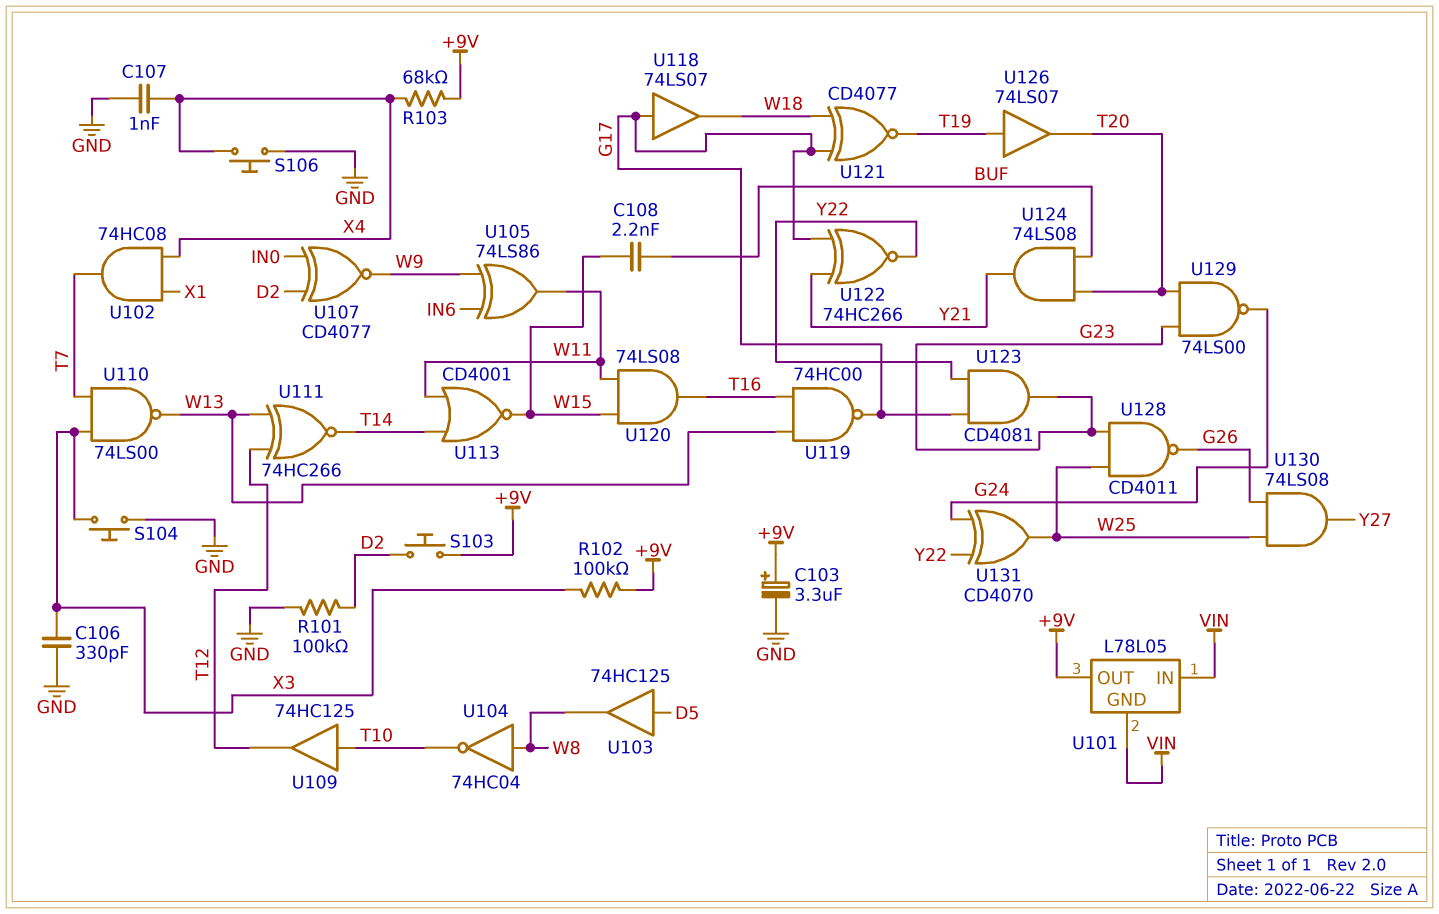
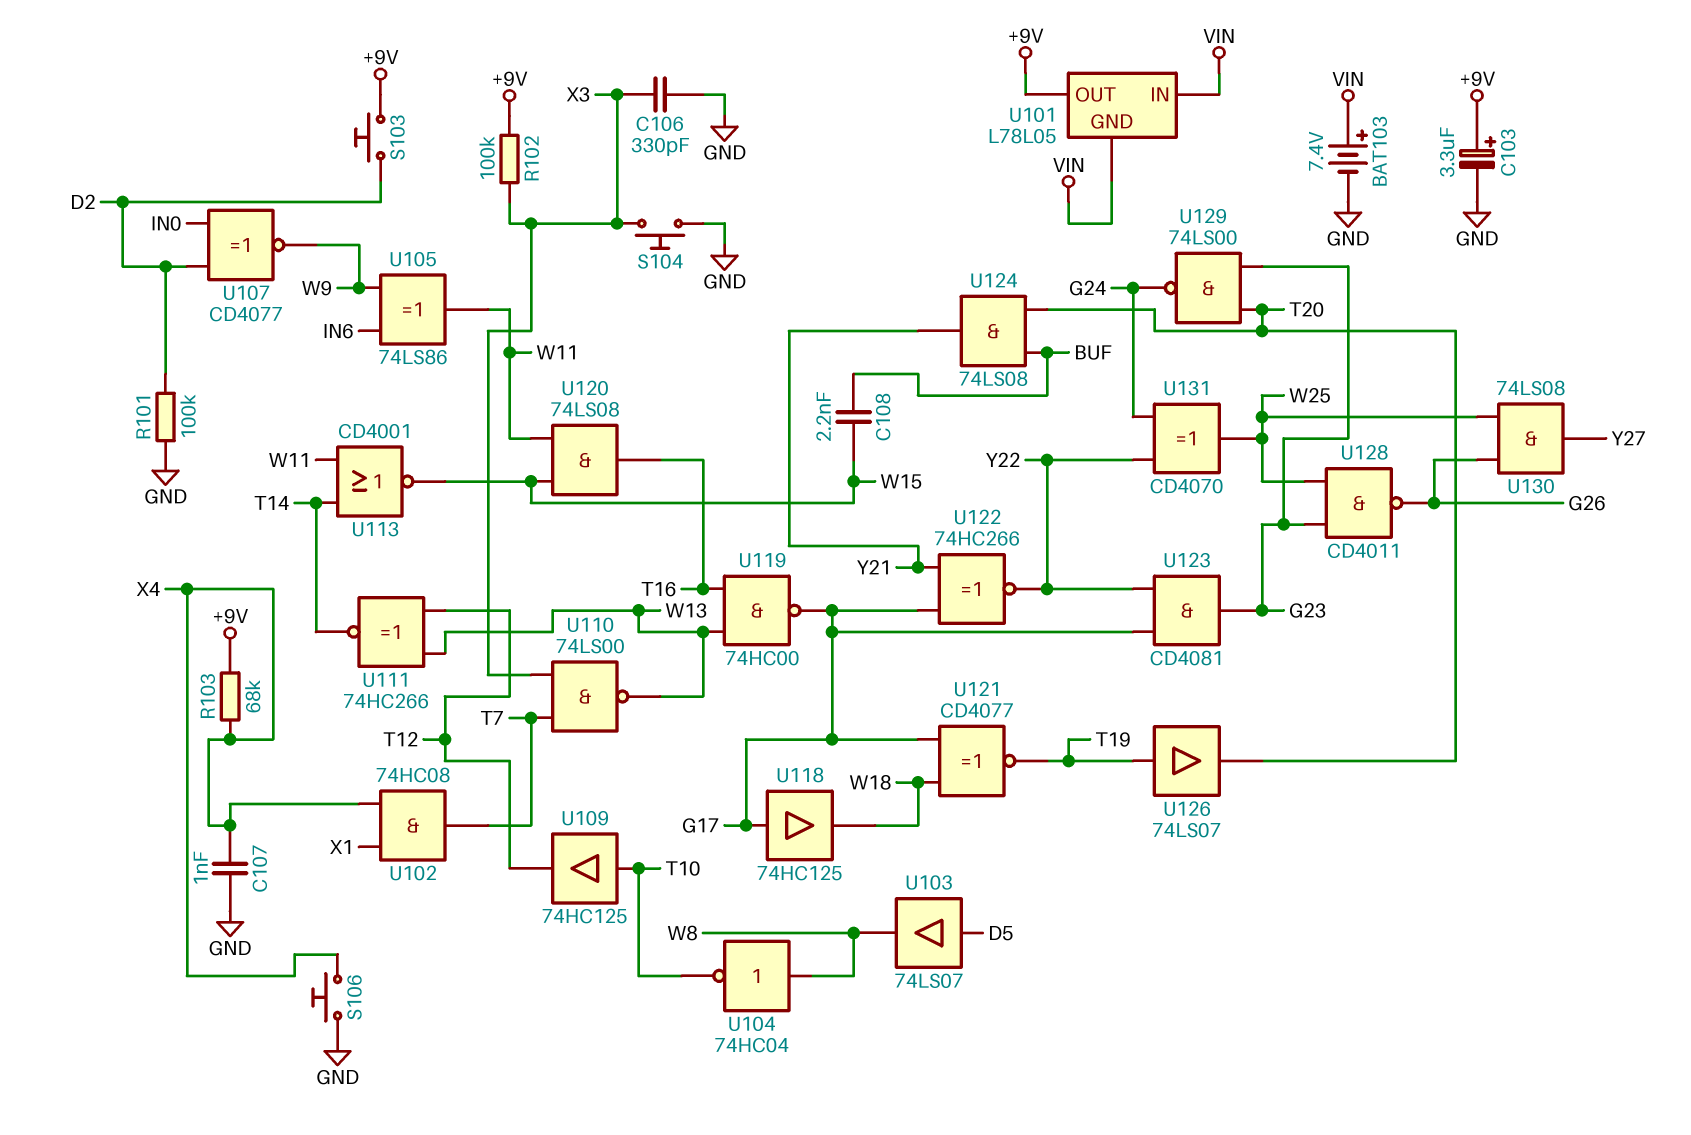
BAT103: none -> 7.4V (plus VIN, minus GND)
U103: buffer 74HC125 (in D5, out W8) -> buffer 74LS07 (in D5, out W8)
U118: buffer 74LS07 (in G17, out W18) -> buffer 74HC125 (in G17, out W18)

